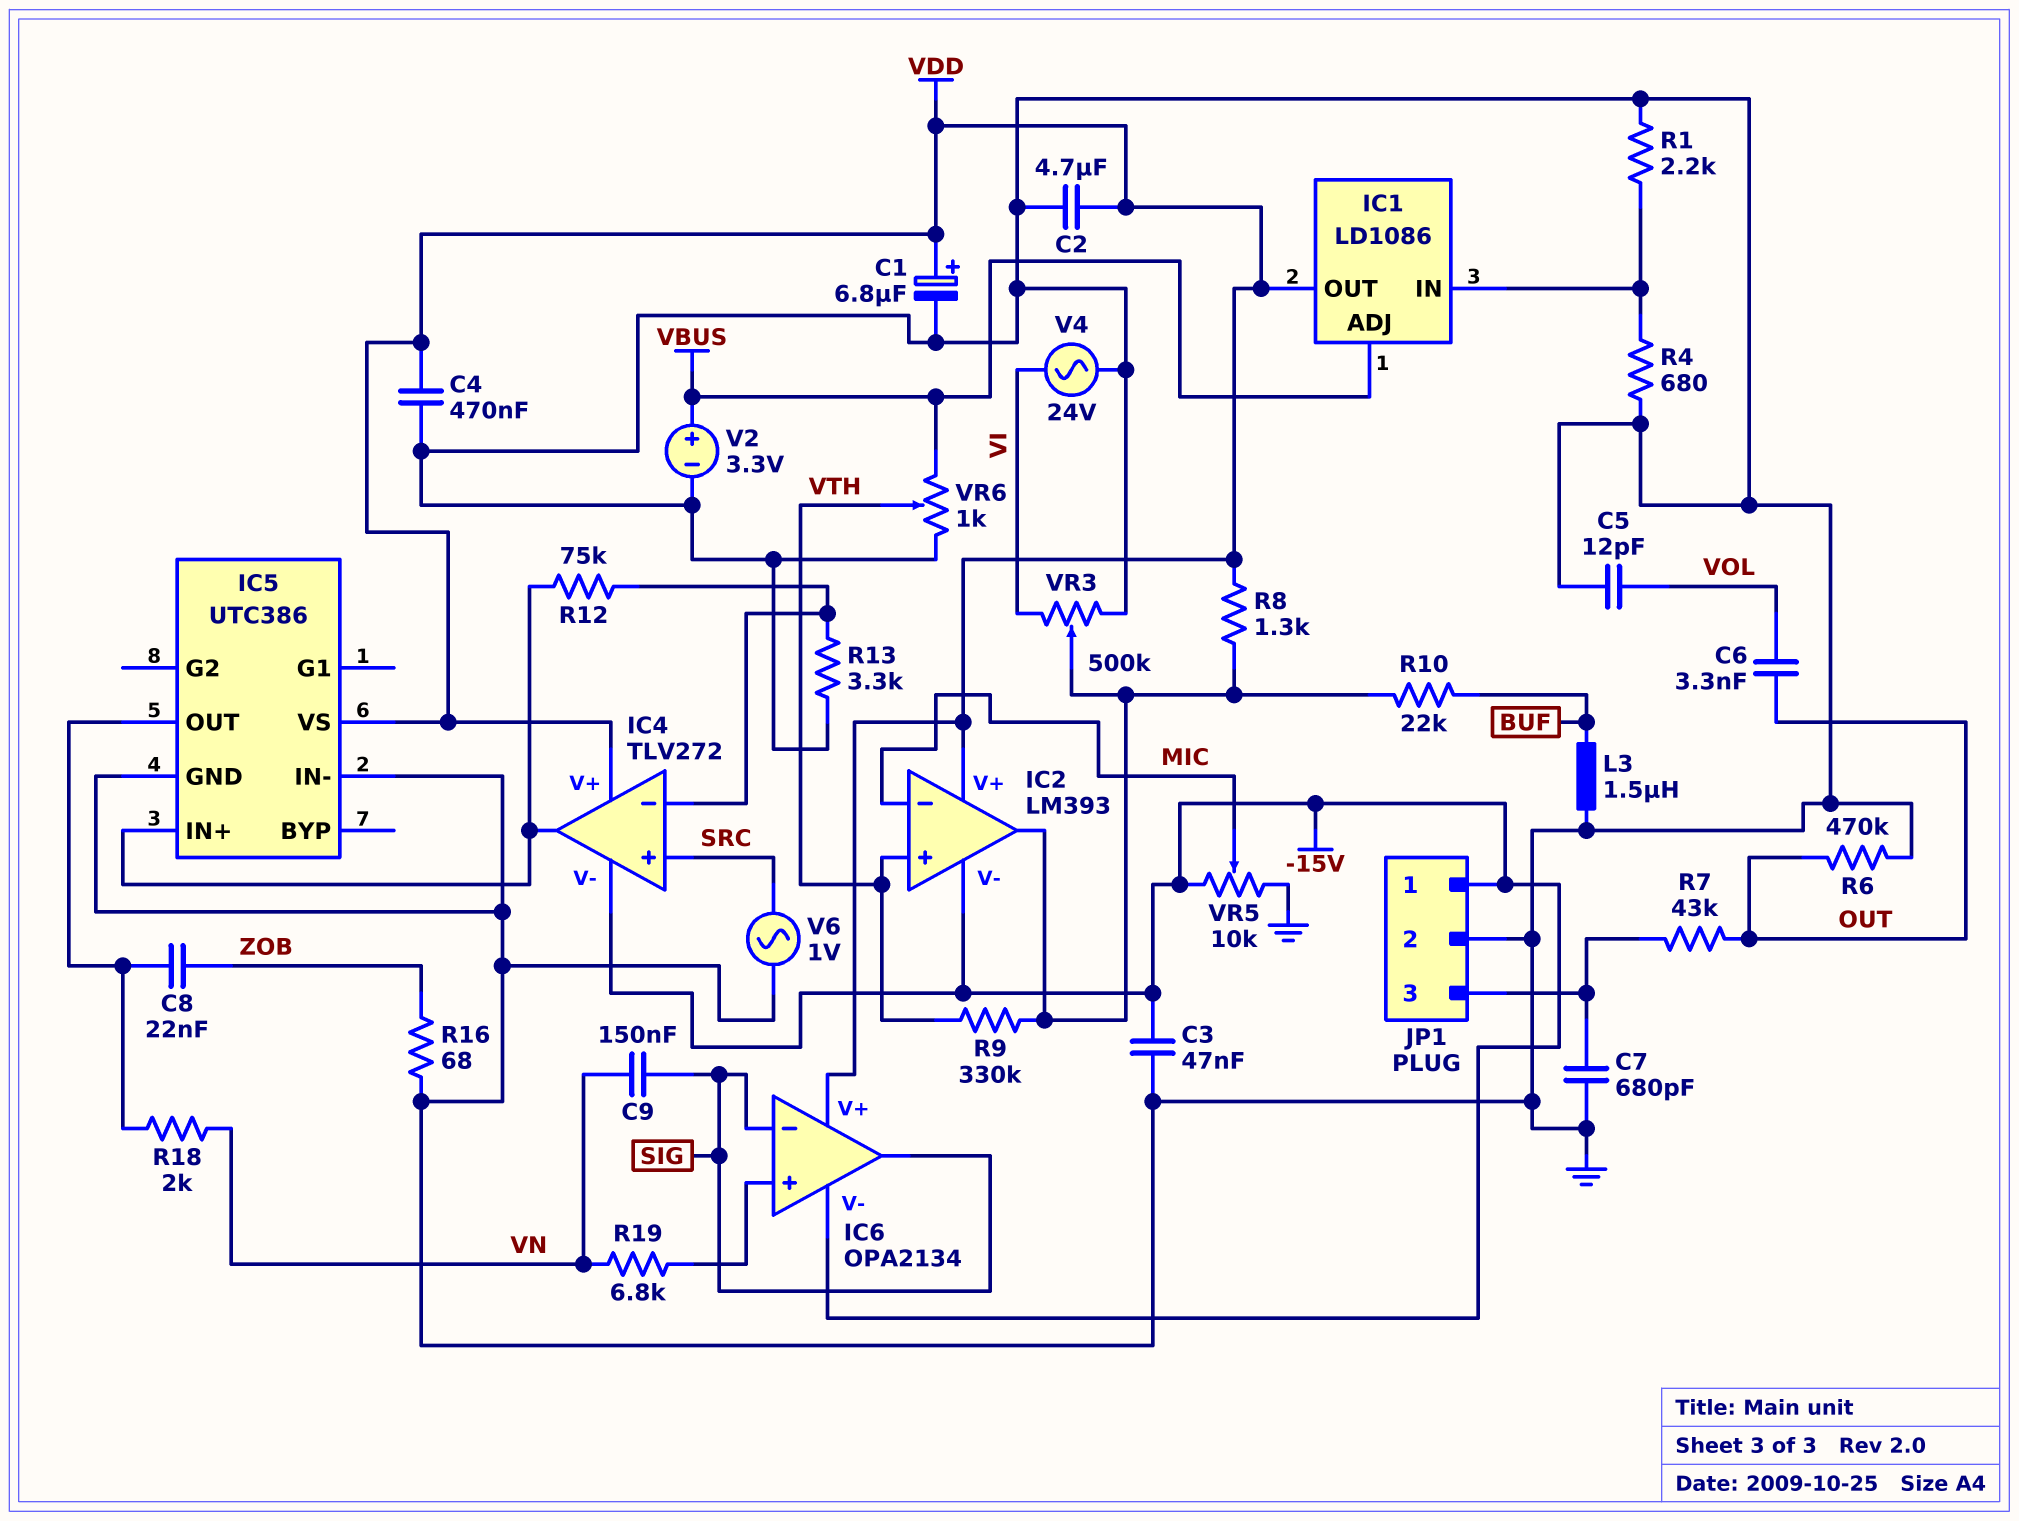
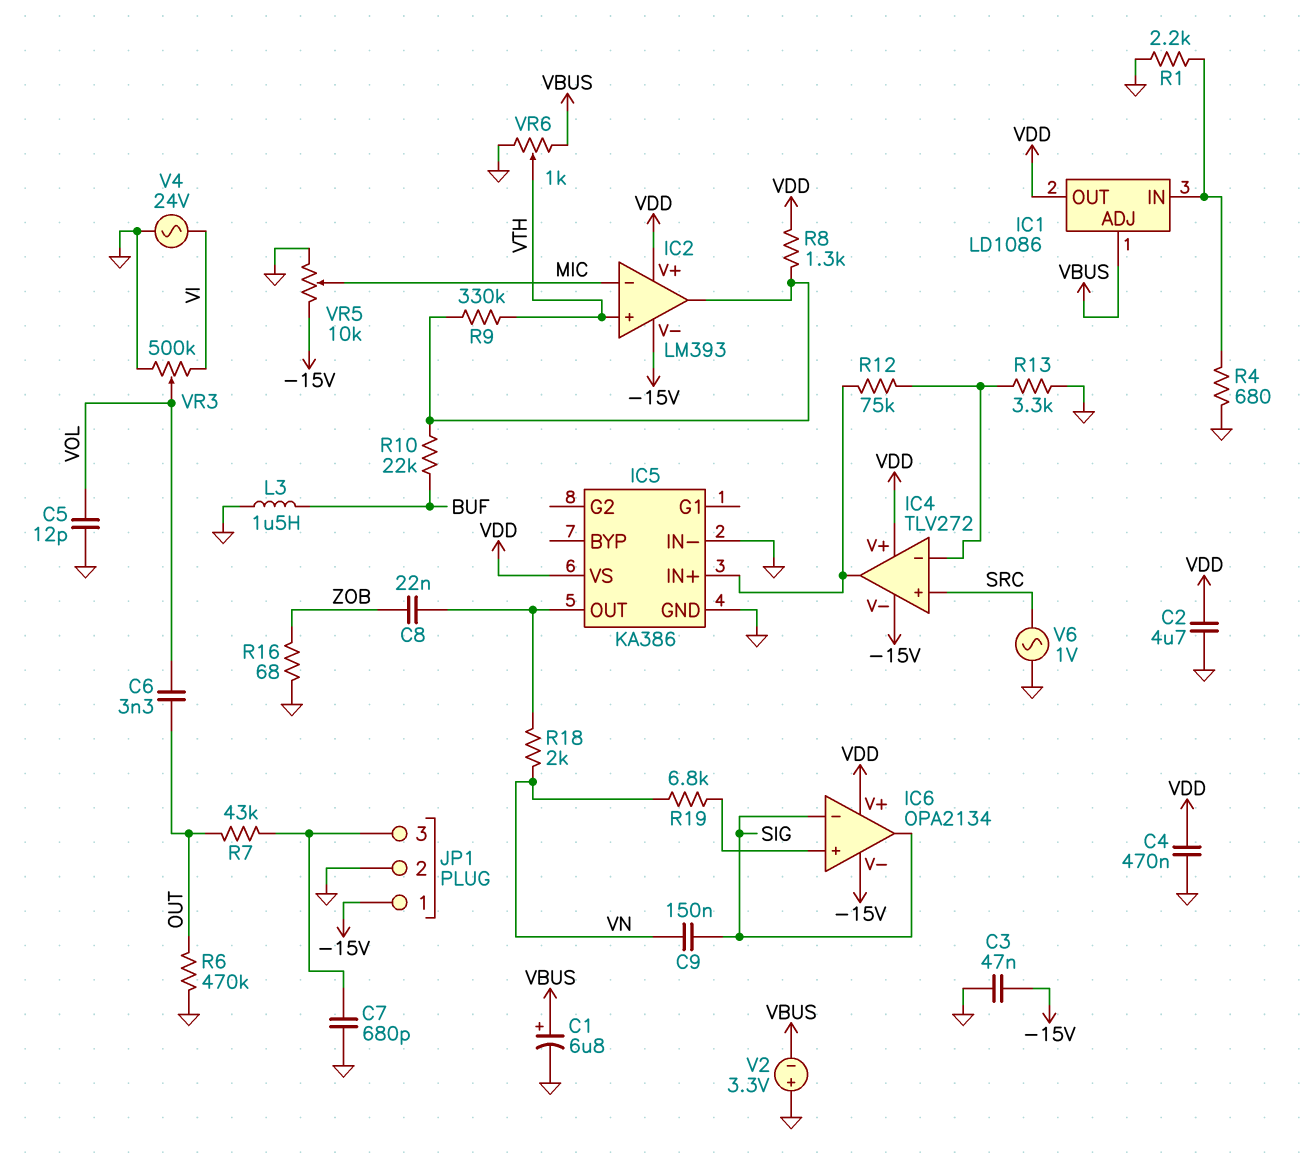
C1: 6.8uF (plus VDD, minus GND) -> 6.8uF (plus VBUS, minus GND)
IC5: UTC386 -> KA386
V2: 3.3V (plus VBUS, minus GND) -> 3.3V (plus GND, minus VBUS)
VR3: 500k (GND, VI, wiper IC2/out) -> 500k (GND, VI, wiper VOL)

